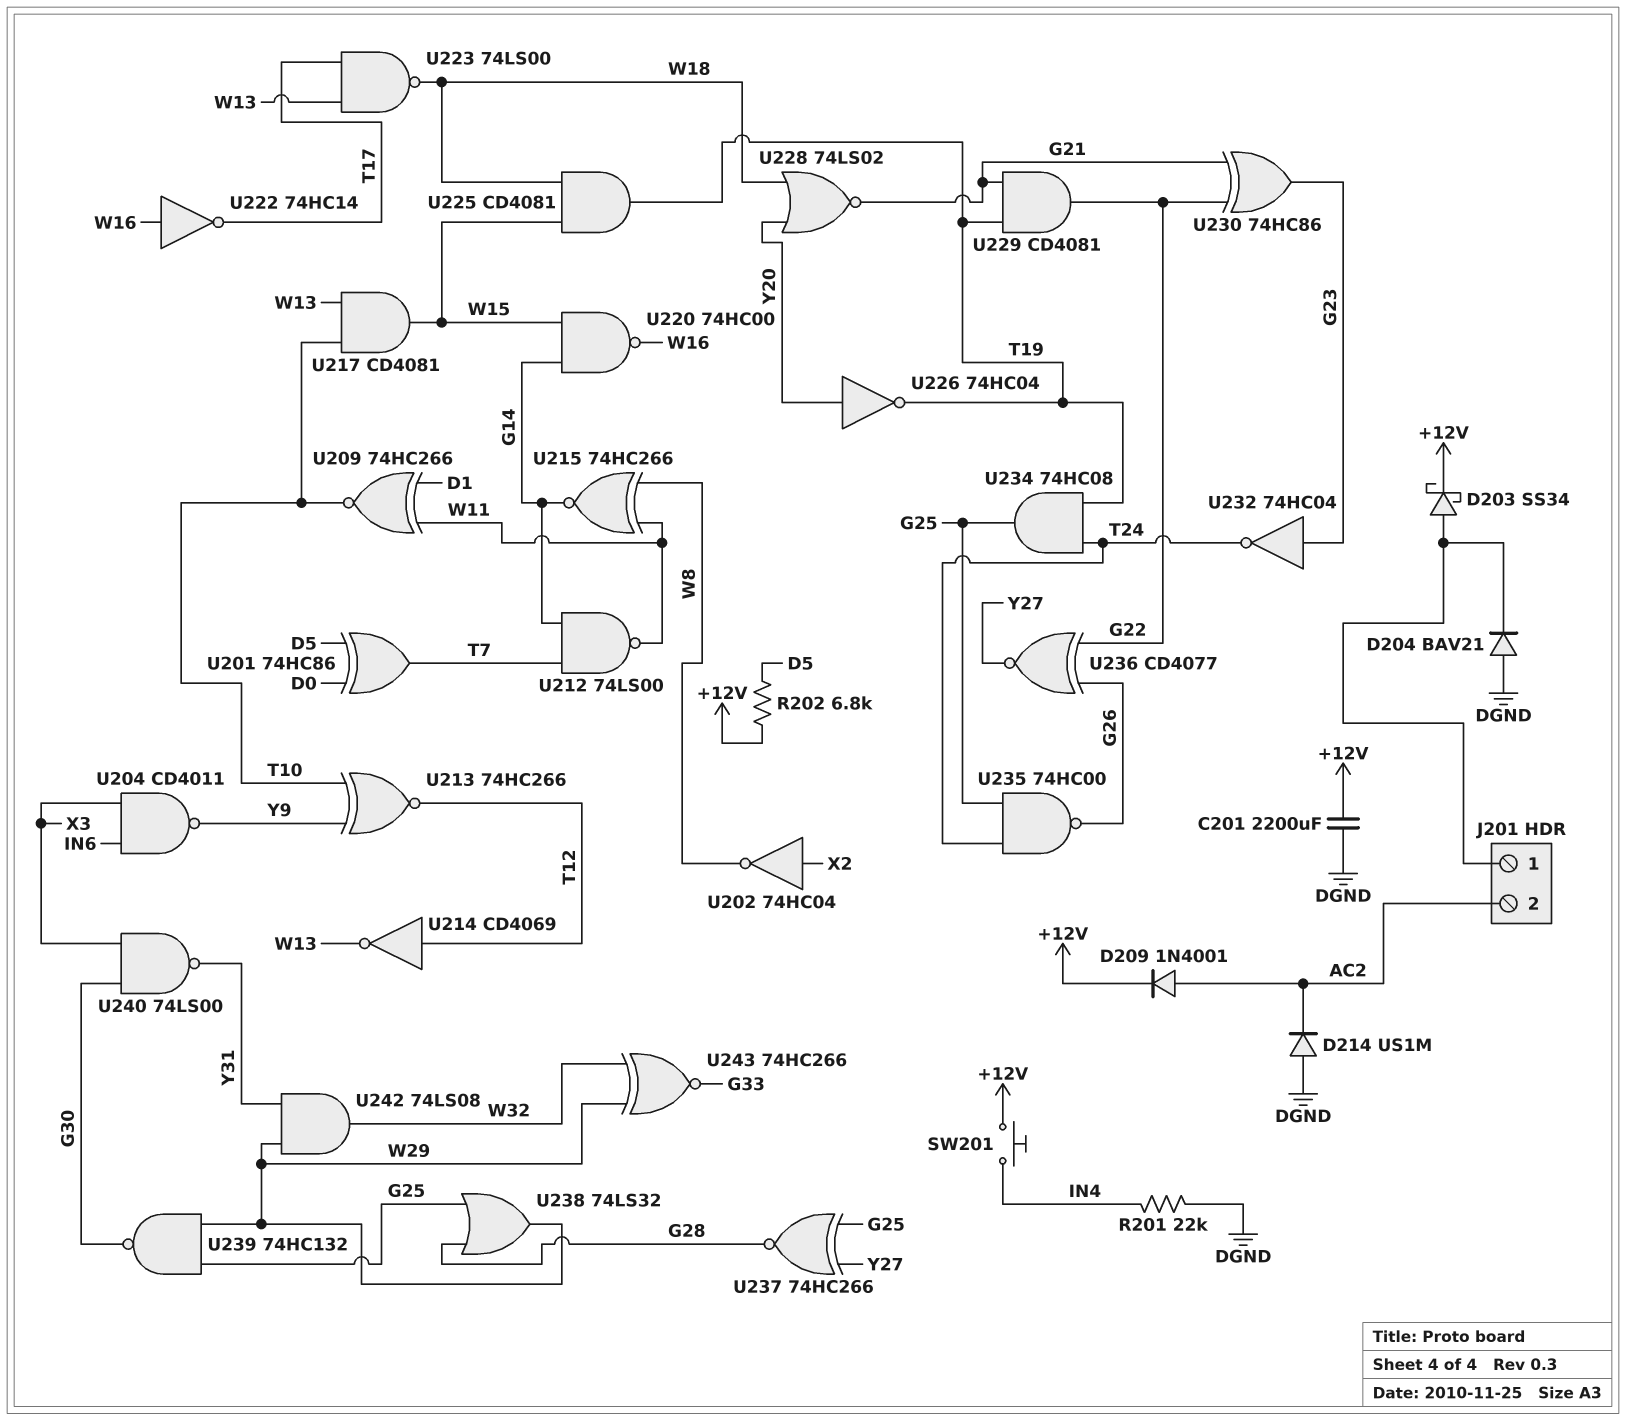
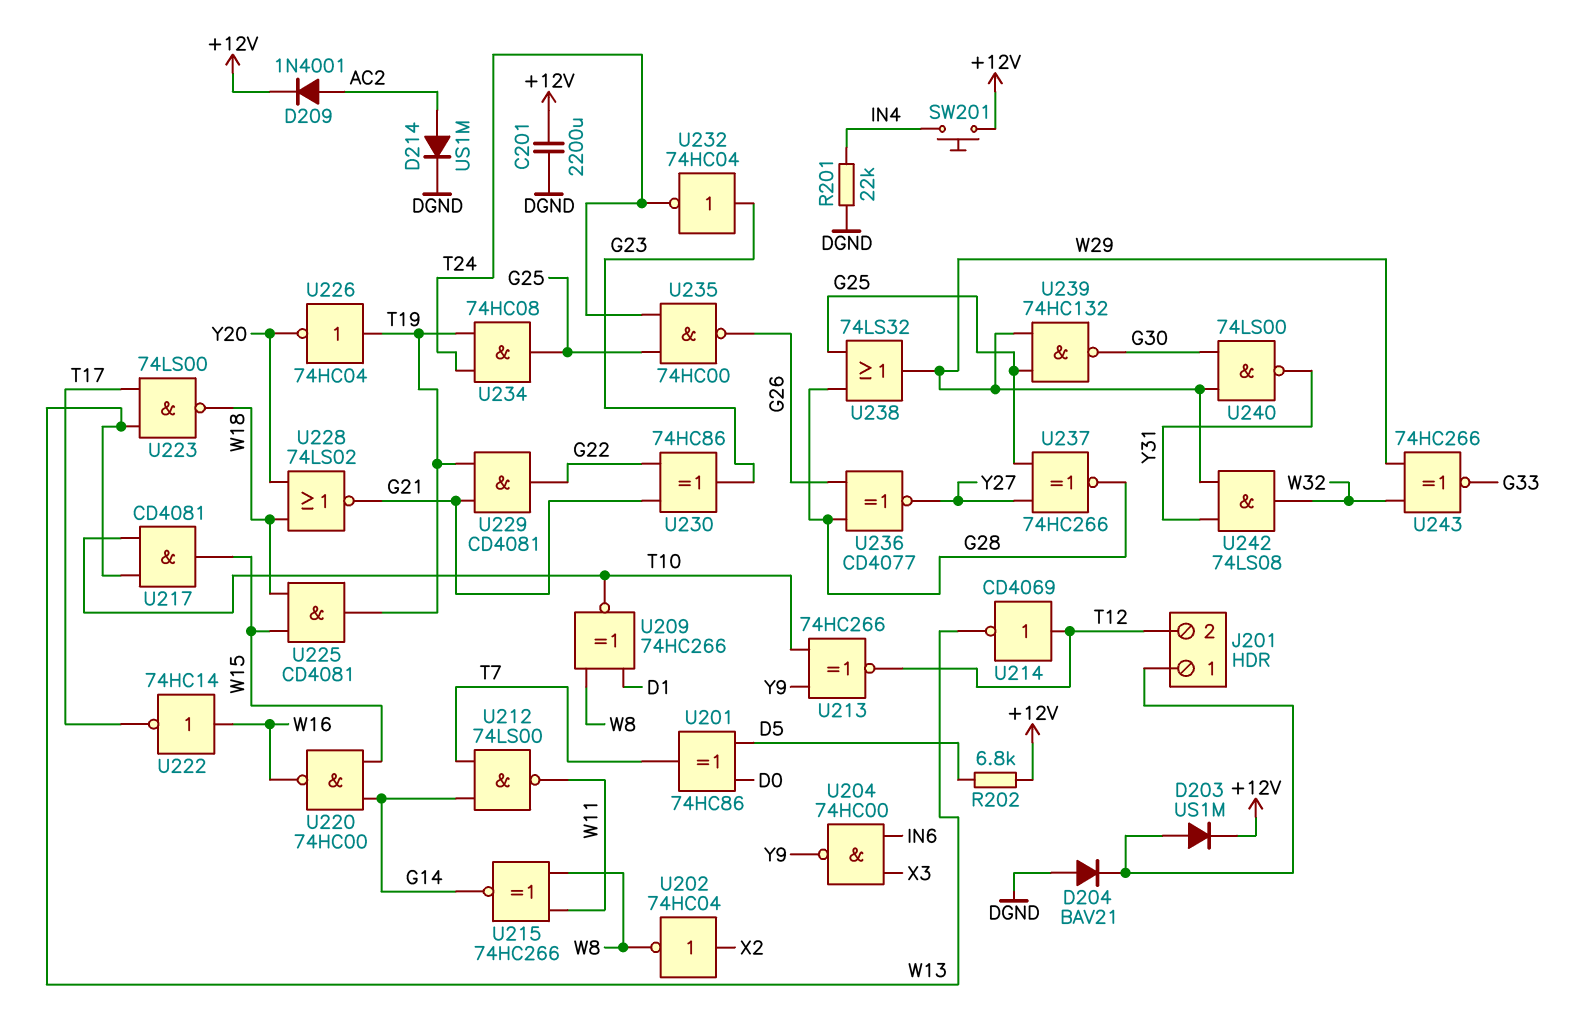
D203: schottky SS34 (A J201/1, K +12V) -> diode US1M (A J201/1, K +12V)
D214: diode US1M (A DGND, K AC2) -> diode US1M (A AC2, K DGND)
J201 pin 2: AC2 -> T12
U204: NAND CD4011 (in IN6, in X3, out Y9) -> NAND 74HC00 (in IN6, in X3, out Y9)
U209: XNOR 74HC266 (in D1, in W11, out T10) -> XNOR 74HC266 (in D1, in W8, out T10)
U226: NOT 74HC04 (in Y20, out T19) -> NOT 74HC04 (in T19, out Y20)
U236: XNOR CD4077 (in G22, in G26, out Y27) -> XNOR CD4077 (in G26, in G28, out Y27)
U240: NAND 74LS00 (in G30, in X3, out Y31) -> NAND 74LS00 (in G30, in W29, out Y31)

